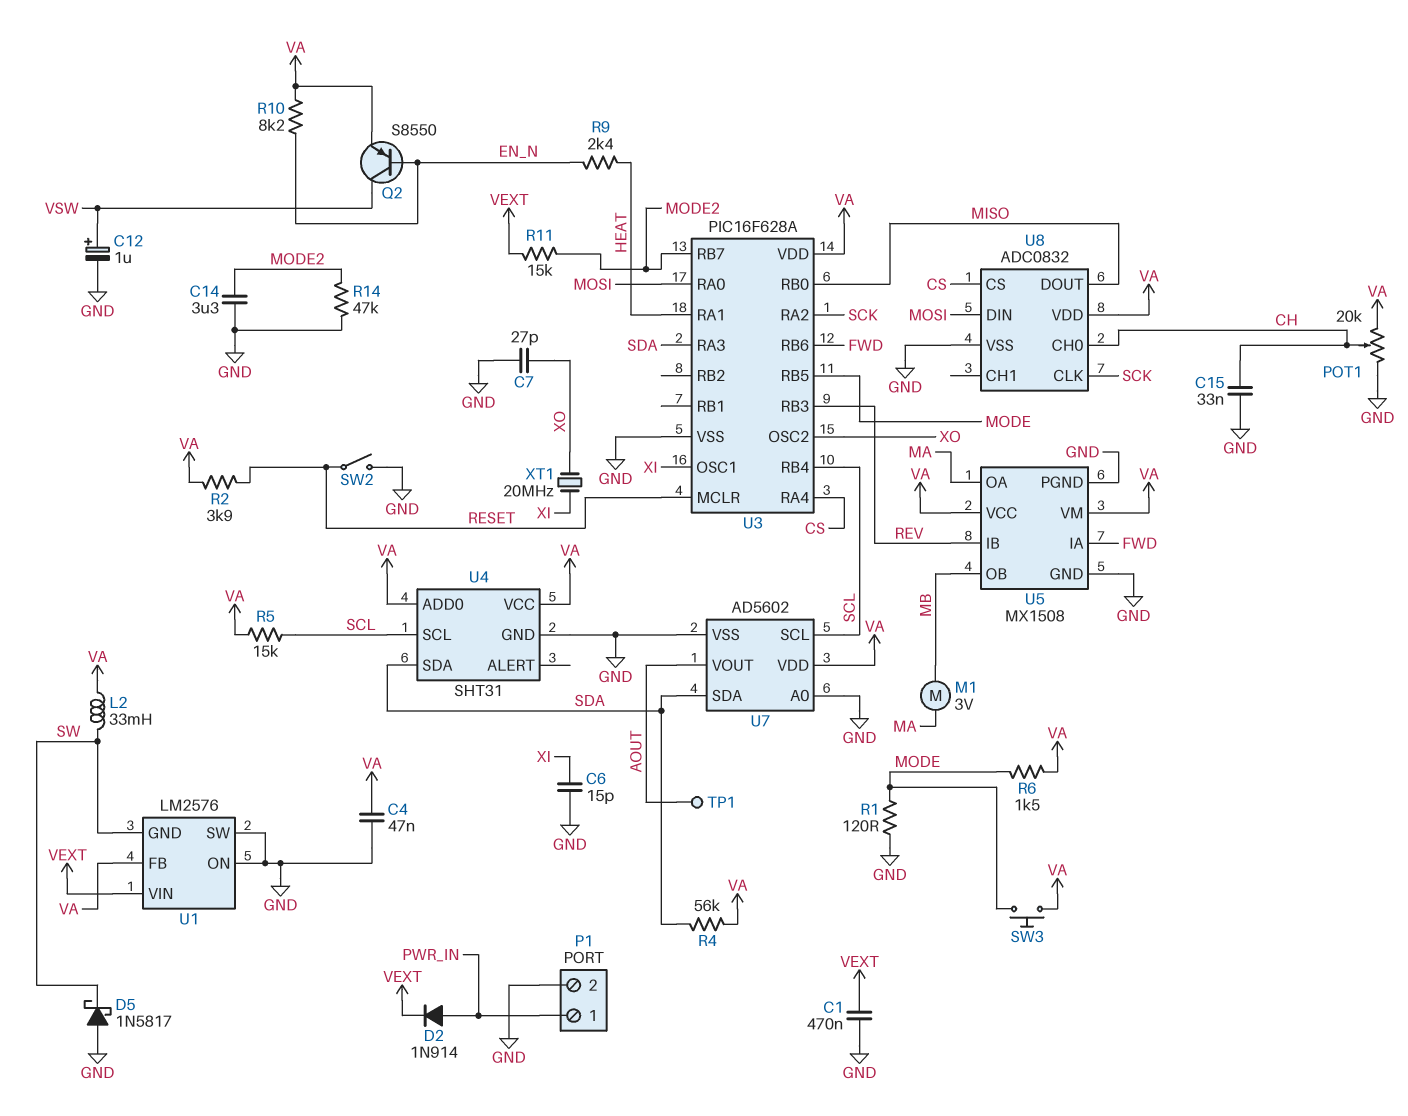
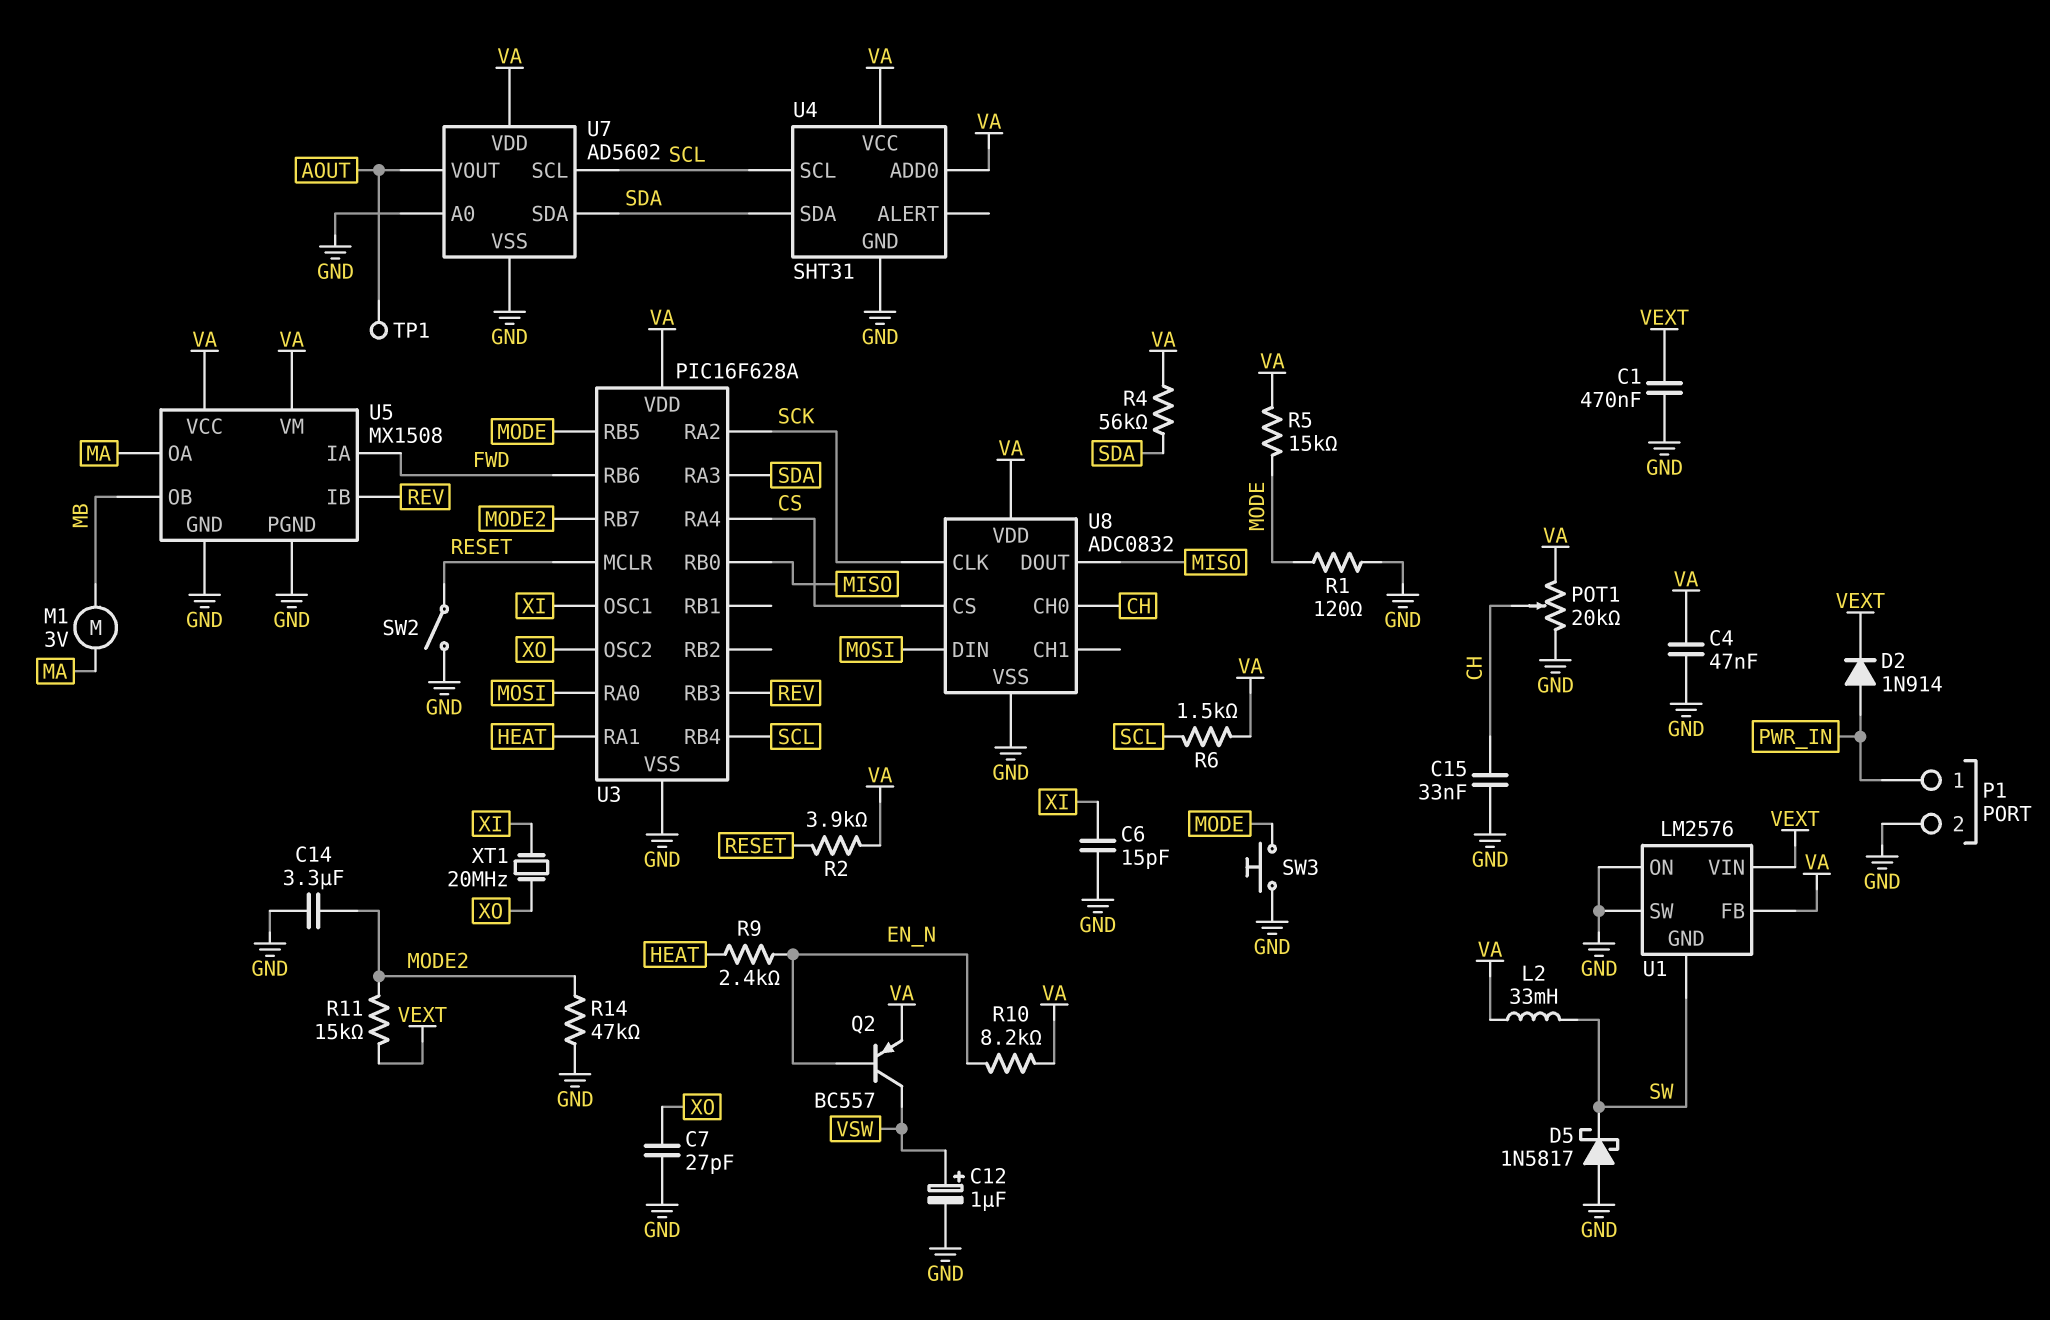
Q2: PNP S8550 (B EN_N, C VSW, E VA) -> PNP BC557 (B EN_N, C VSW, E VA)
R5: 15k (SCL, VA) -> 15k (MODE, VA)
R6: 1.5k (MODE, VA) -> 1.5k (SCL, VA)
SW3: button (MODE, VA) -> button (GND, MODE)

